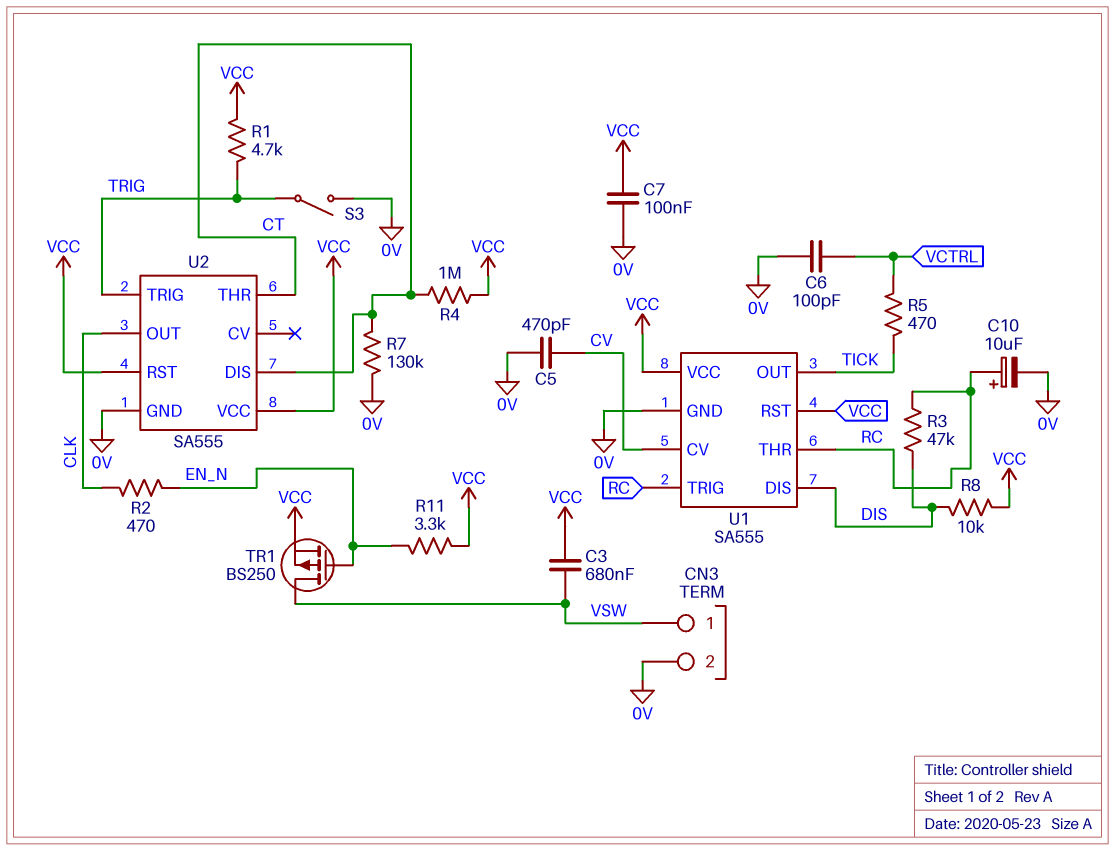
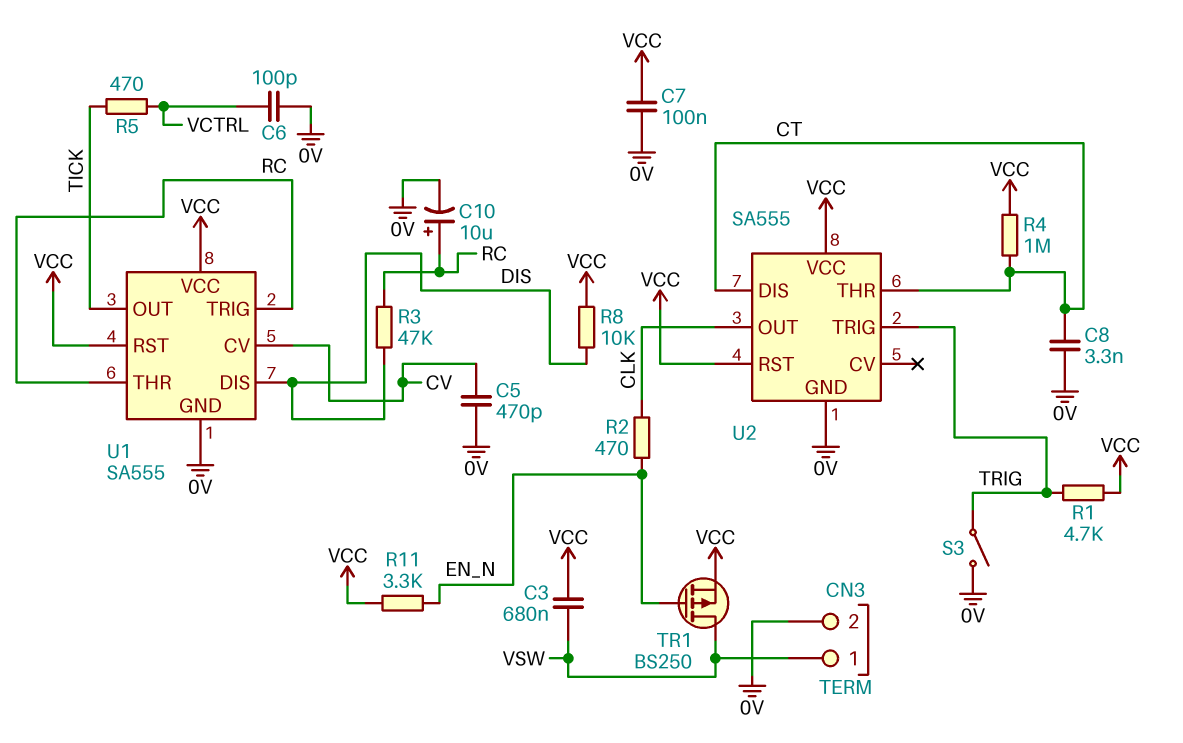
C8: none -> 3.3nF (0V, CT)
R7: 130k (0V, CT) -> none

